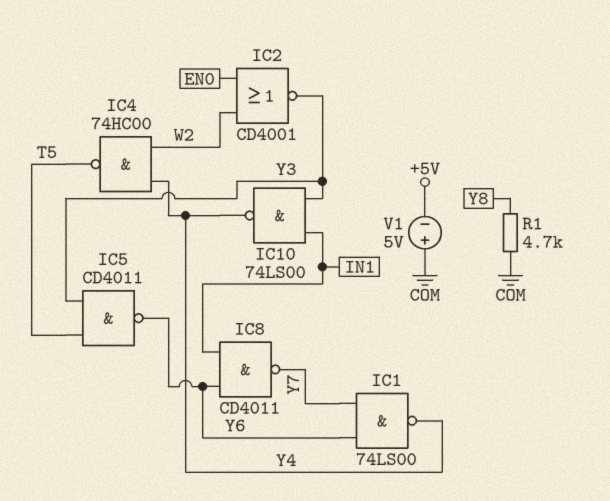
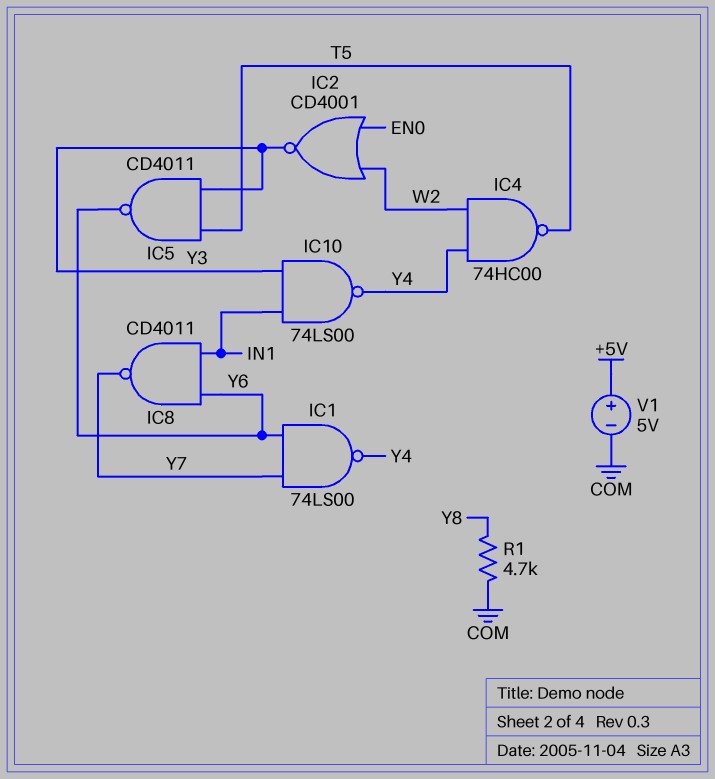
V1: 5V (plus COM, minus +5V) -> 5V (plus +5V, minus COM)

